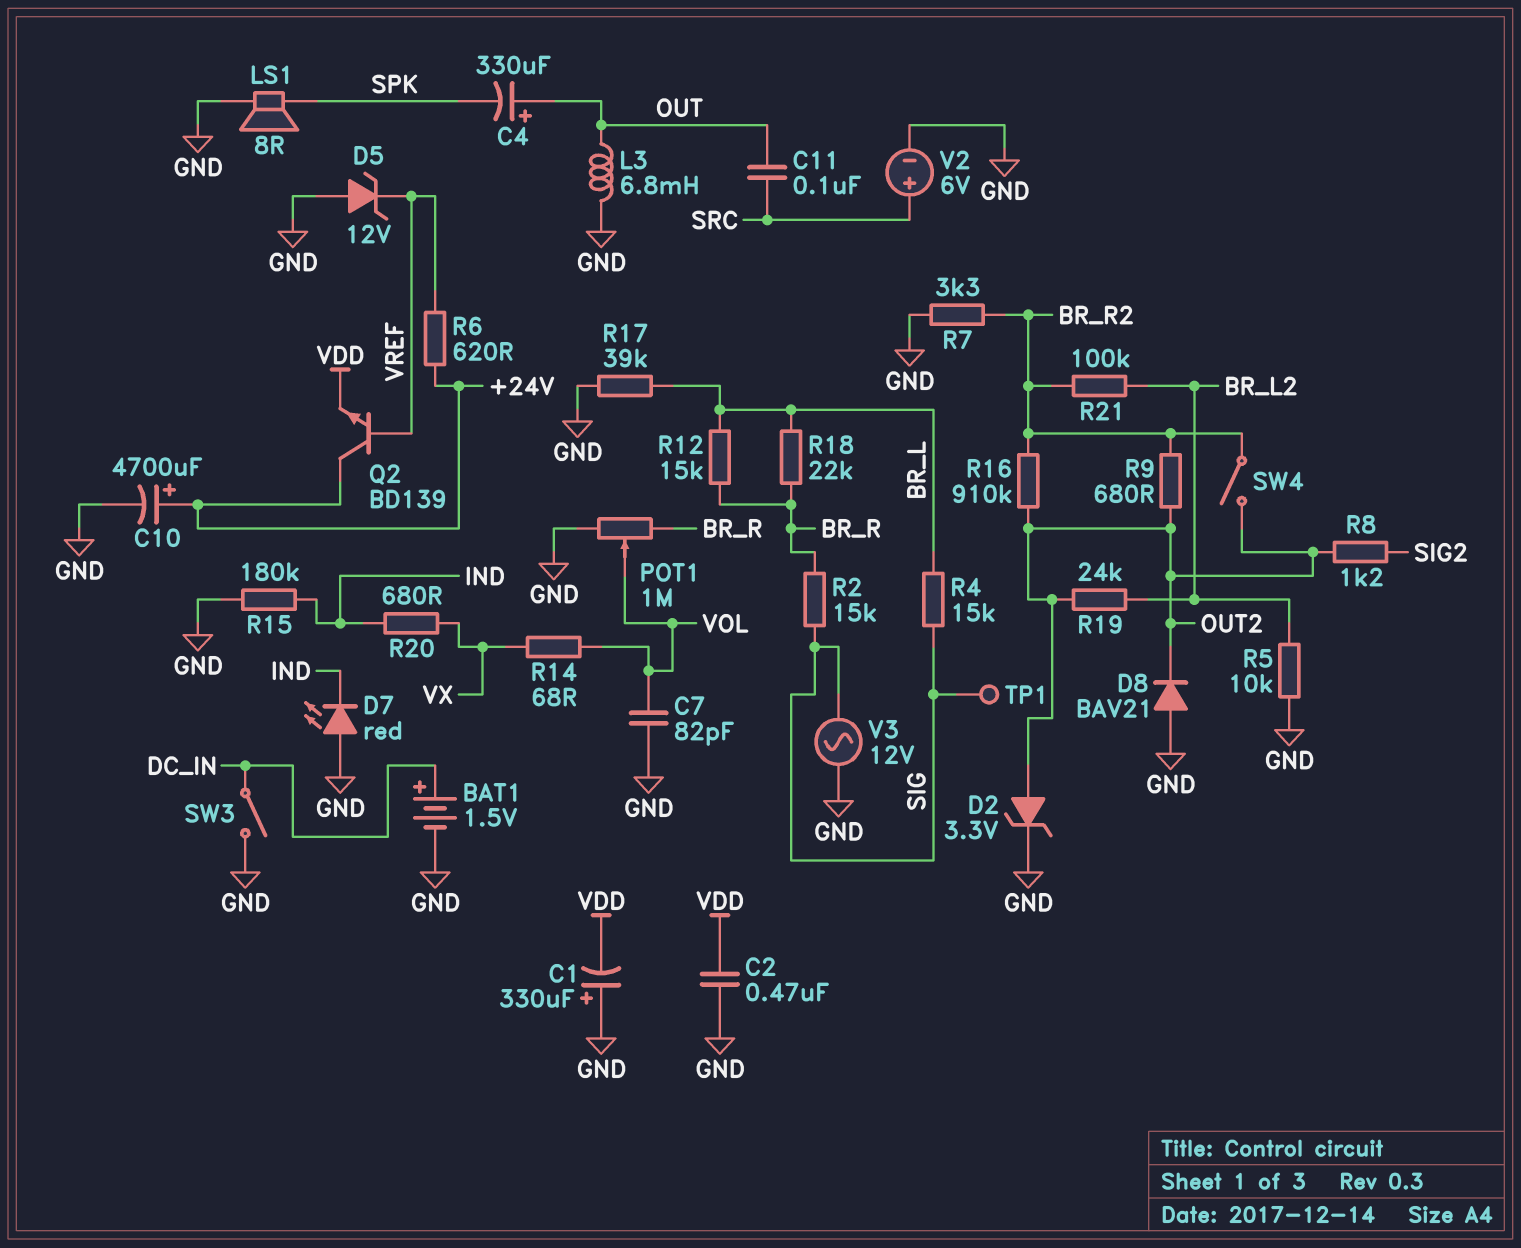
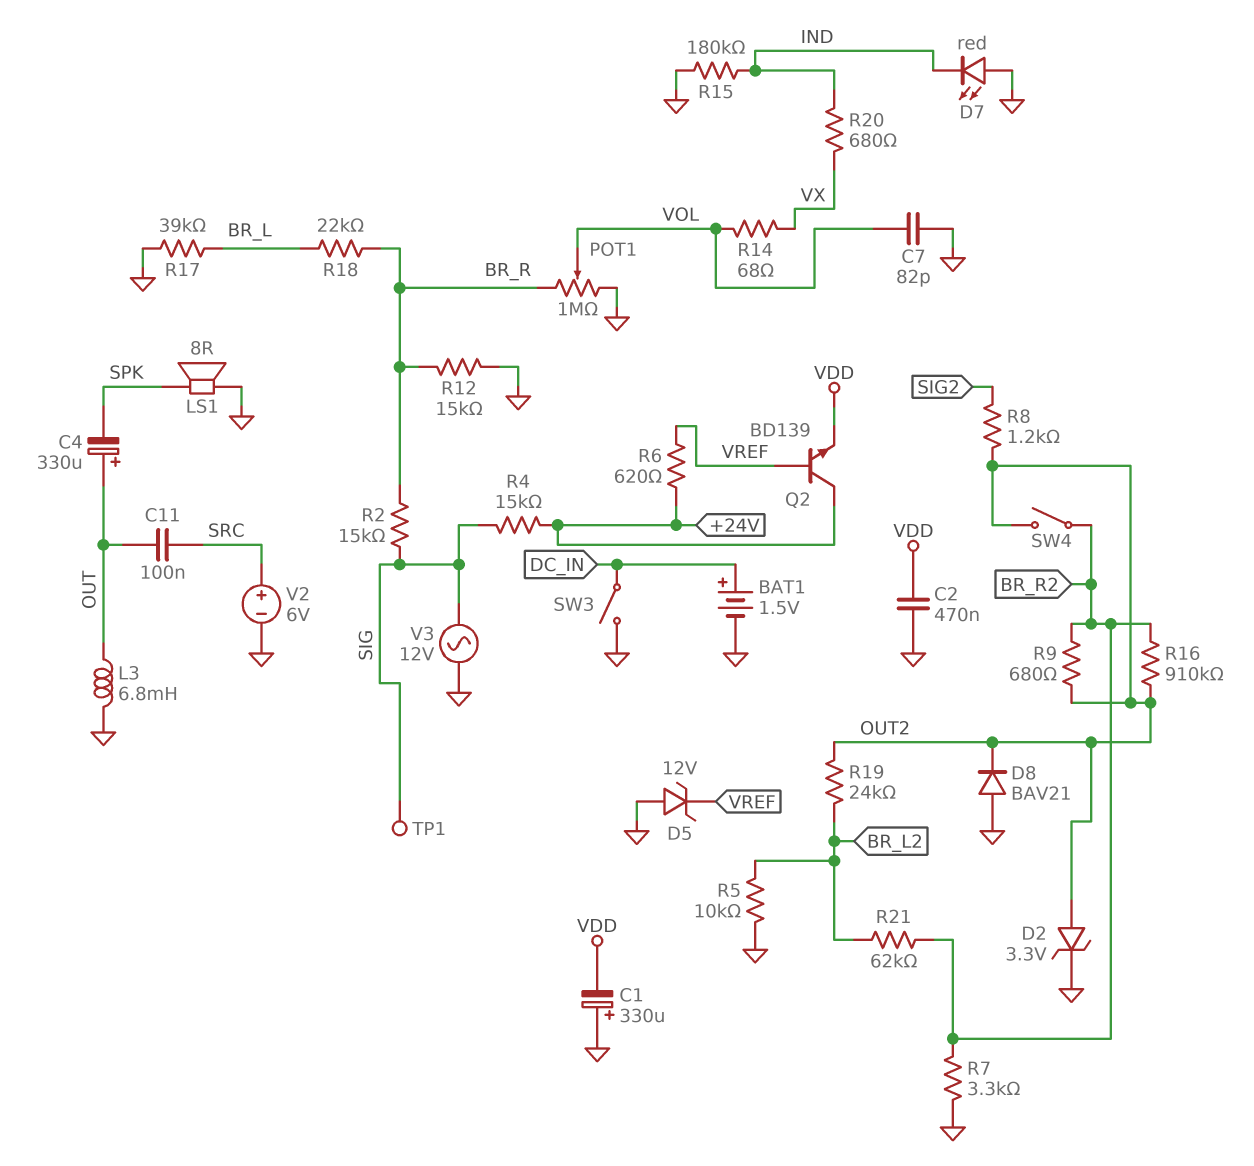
C10: 4700uF (plus +24V, minus GND) -> none
R4: 15k (BR_L, SIG) -> 15k (+24V, SIG)
R12: 15k (BR_L, BR_R) -> 15k (BR_R, GND)
R21: 100k (BR_L2, BR_R2) -> 62k (BR_L2, BR_R2)

